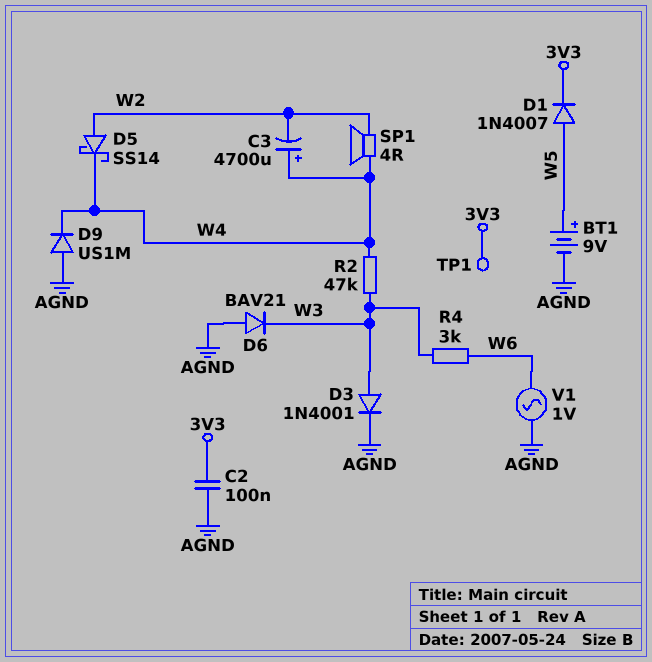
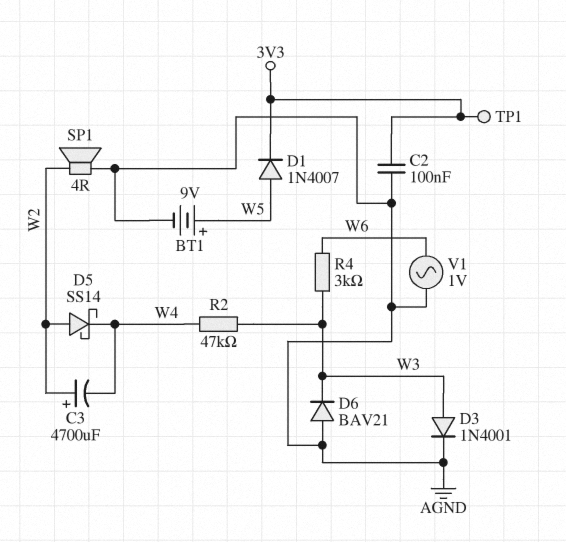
C3: 4700uF (plus W4, minus W2) -> 4700uF (plus W2, minus W4)
D9: diode US1M (A AGND, K W4) -> none
SP1: speaker 4R (W2, W4) -> speaker 4R (AGND, W2)

